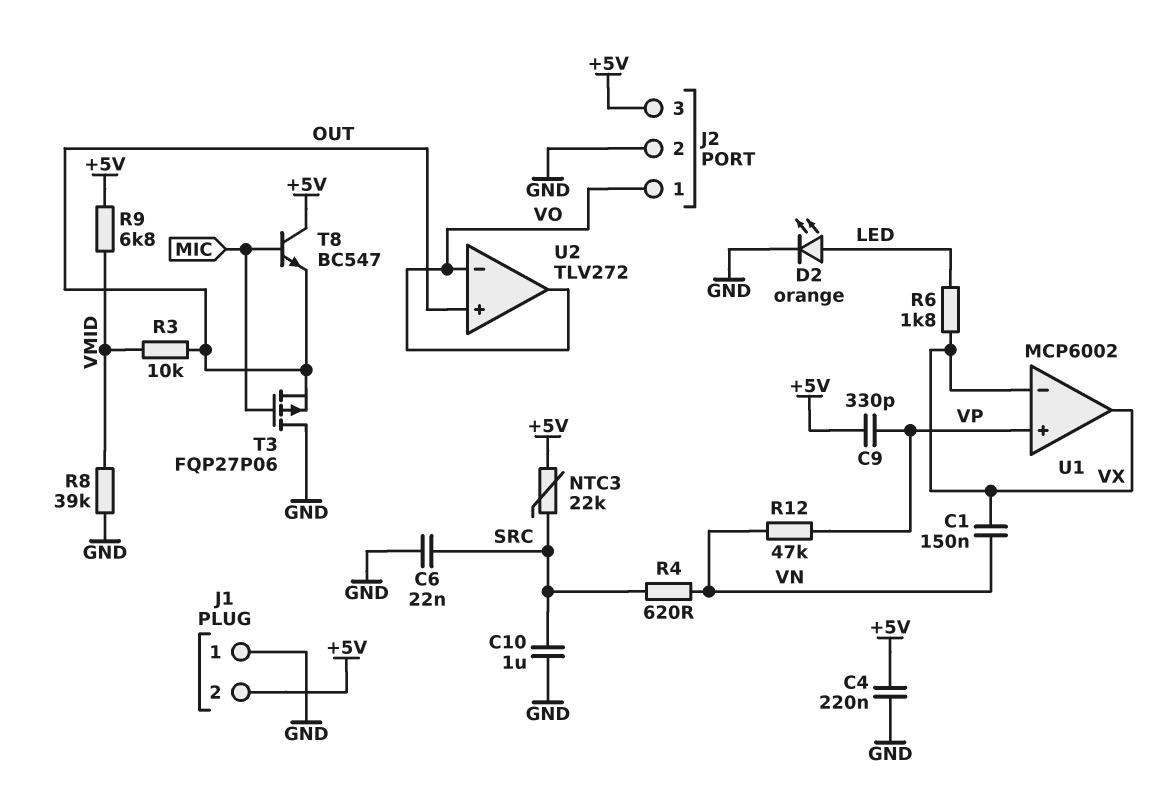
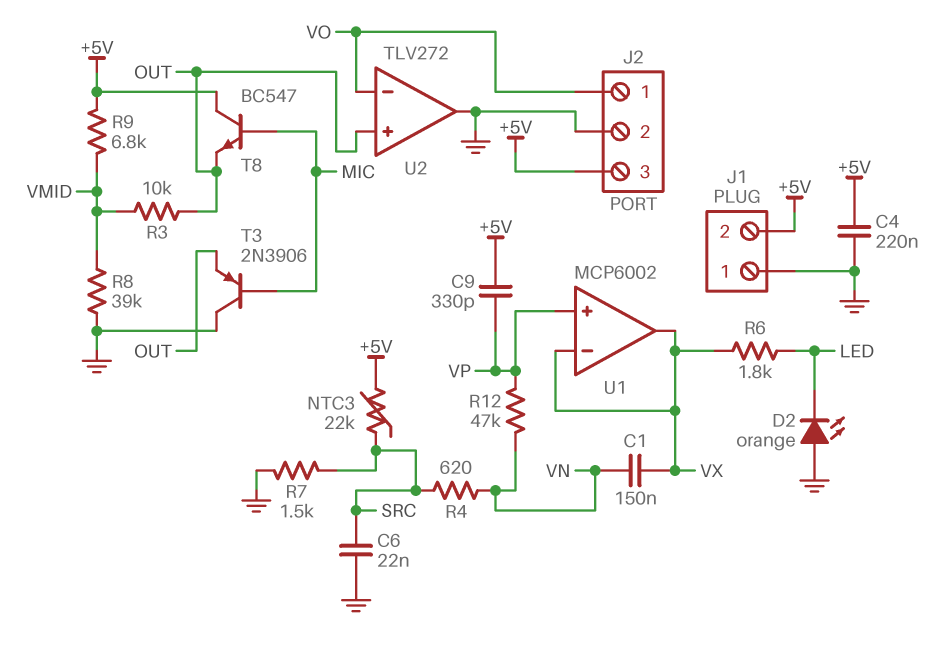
C10: 1uF (GND, SRC) -> none
D2: LED orange (A LED, K GND) -> LED orange (A GND, K LED)
R7: none -> 1.5k (GND, SRC)
T3: PMOS FQP27P06 (G MIC, D GND, S OUT) -> PNP 2N3906 (B MIC, C GND, E OUT)
U2 pin out: VO -> GND

